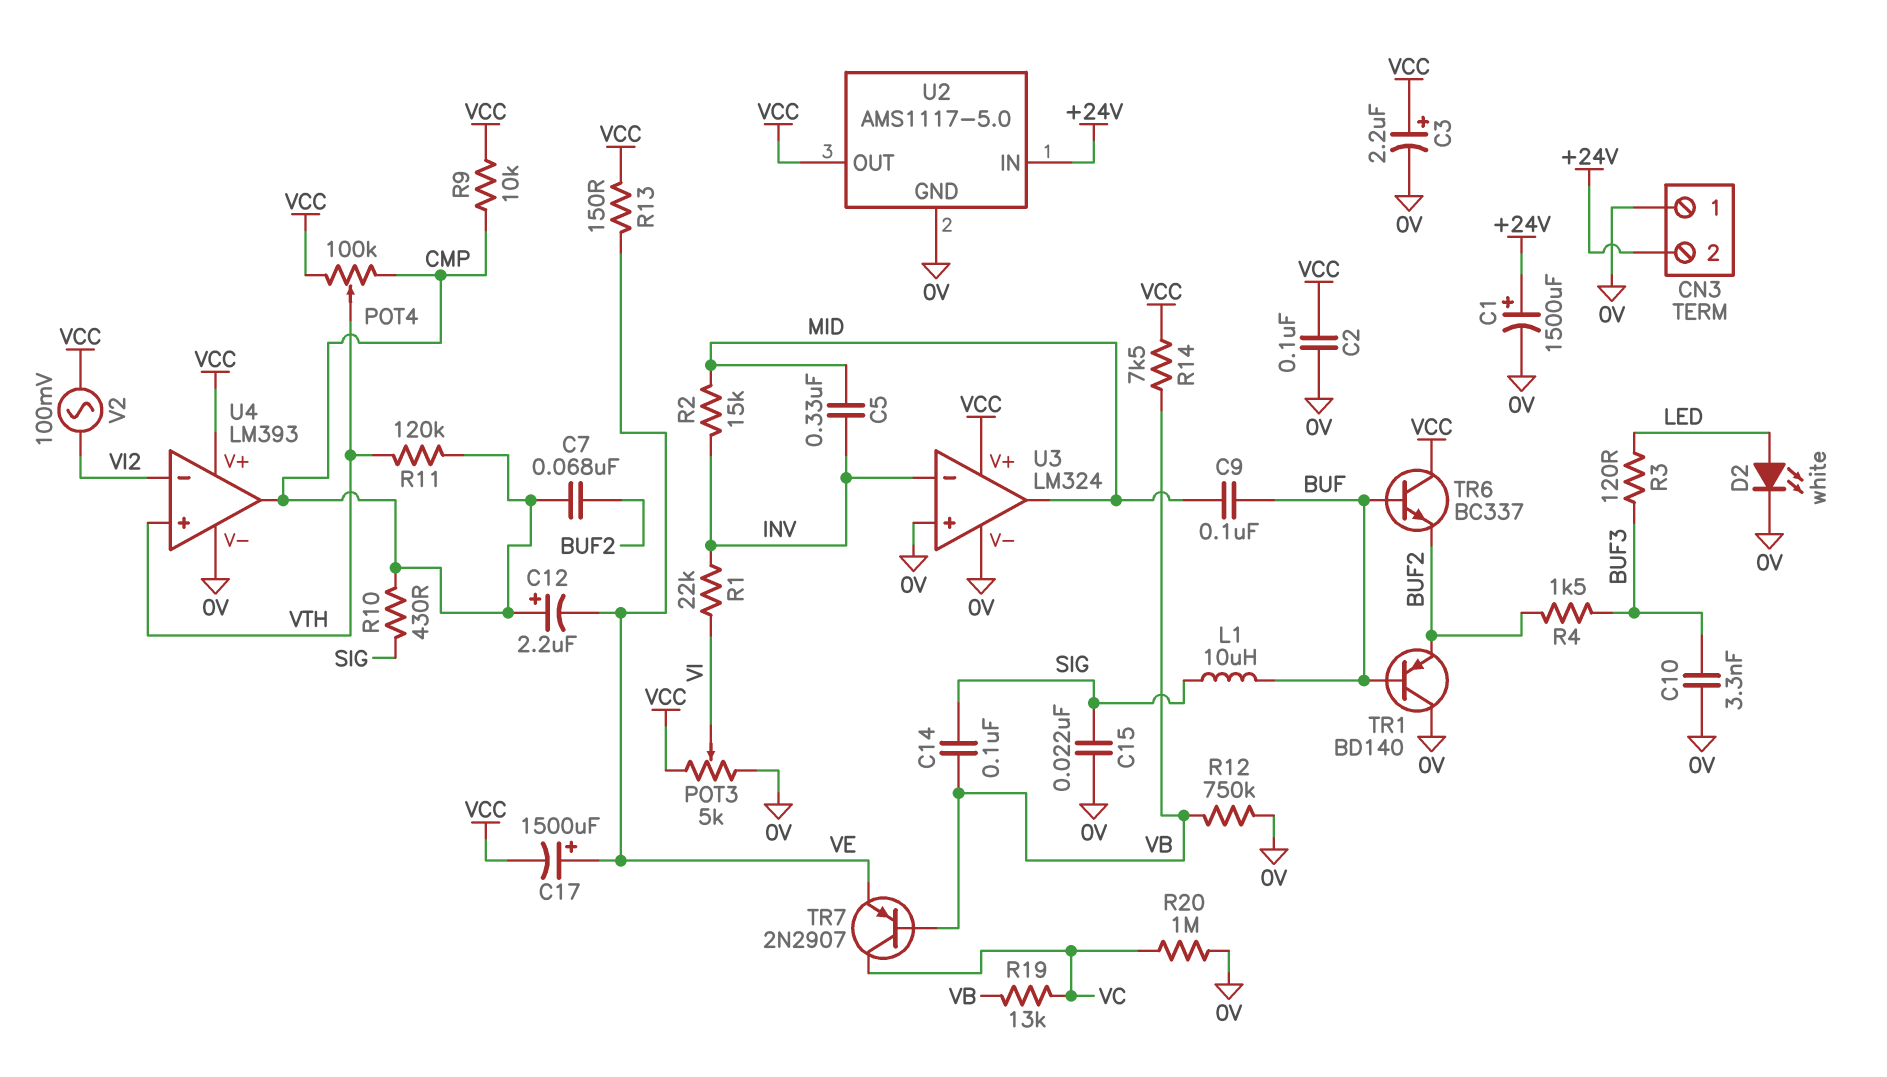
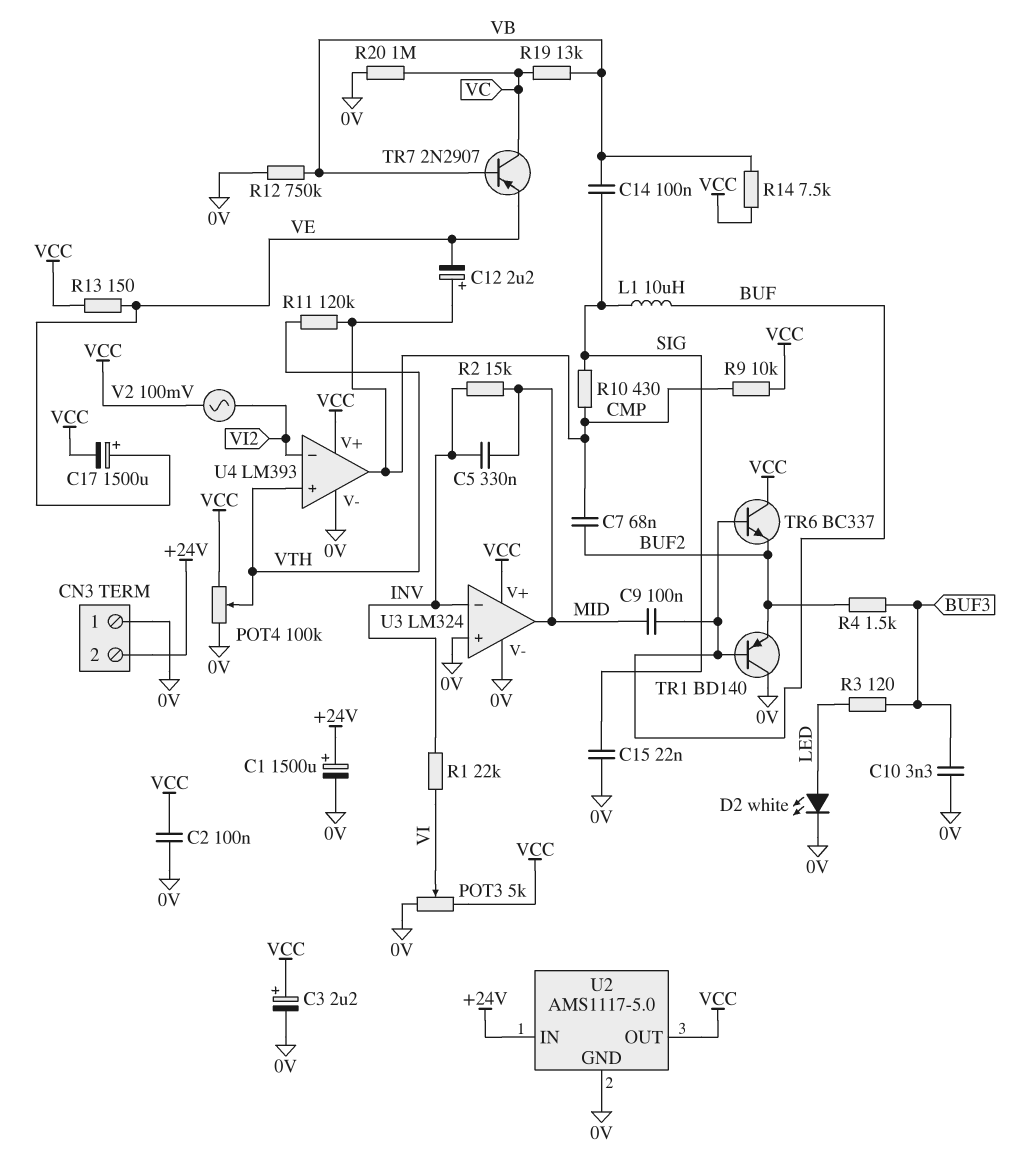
POT4: 100k (CMP, VCC, wiper VTH) -> 100k (0V, VCC, wiper VTH)

